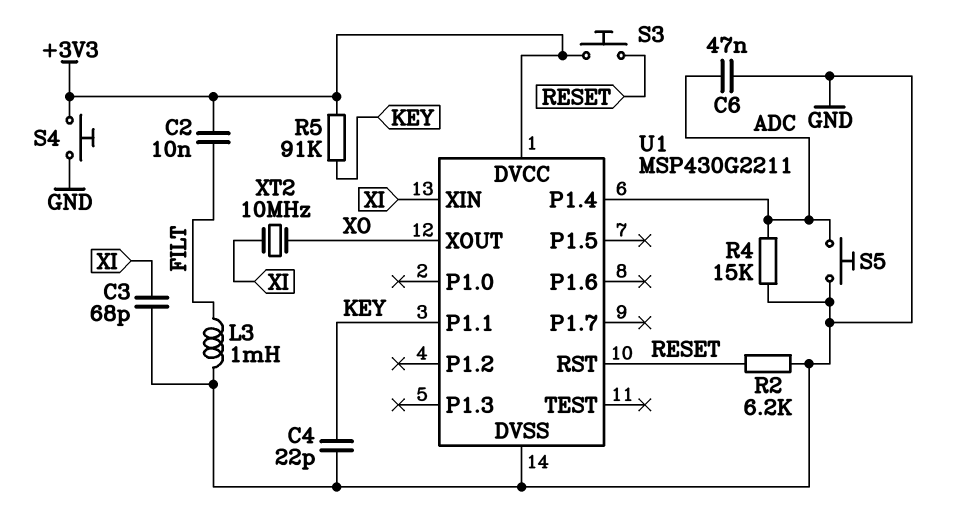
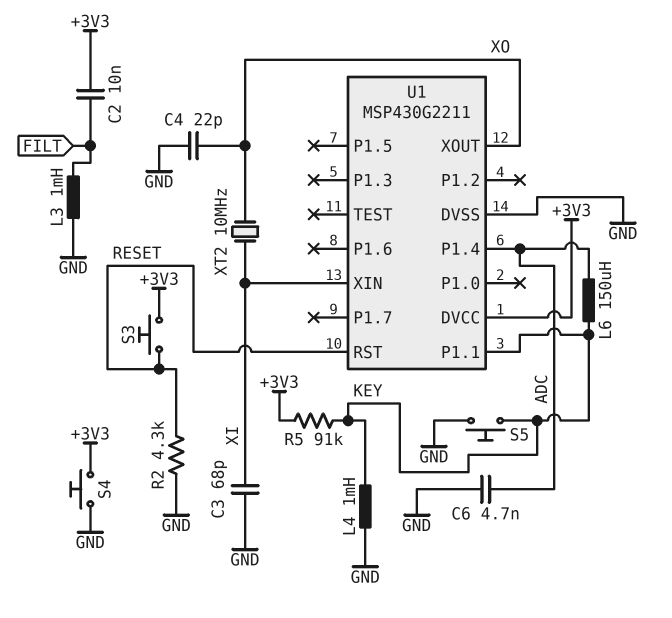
C4: 22pF (GND, KEY) -> 22pF (GND, XO)
C6: 47nF (ADC, GND) -> 4.7nF (ADC, GND)
L4: none -> 1mH (GND, KEY)
L6: none -> 150uH (ADC, KEY)
R2: 6.2k (GND, RESET) -> 4.3k (GND, RESET)
R4: 15k (ADC, GND) -> none
S5: button (ADC, GND) -> button (GND, KEY)

